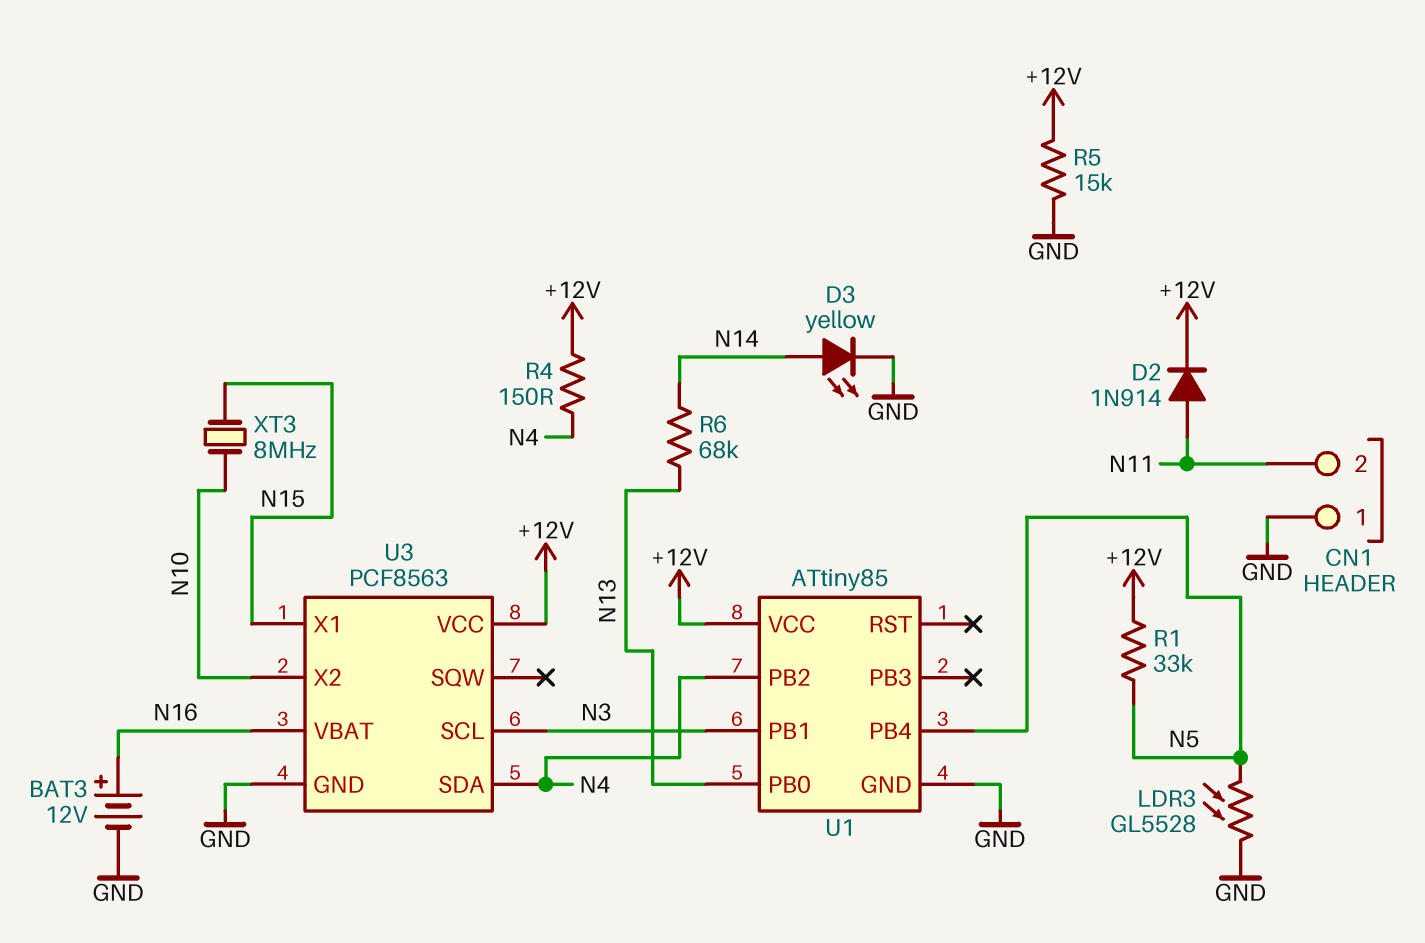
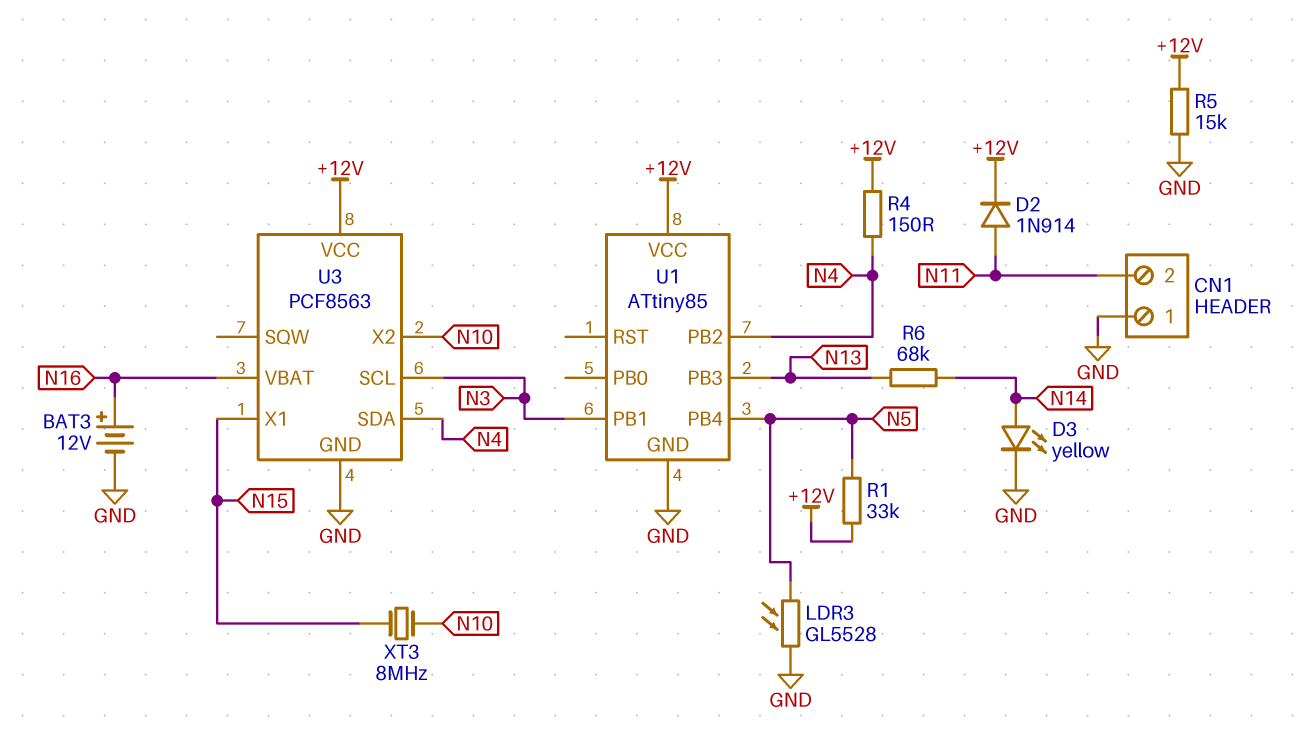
U1 pin PB0: N13 -> none
U1 pin PB3: none -> N13

